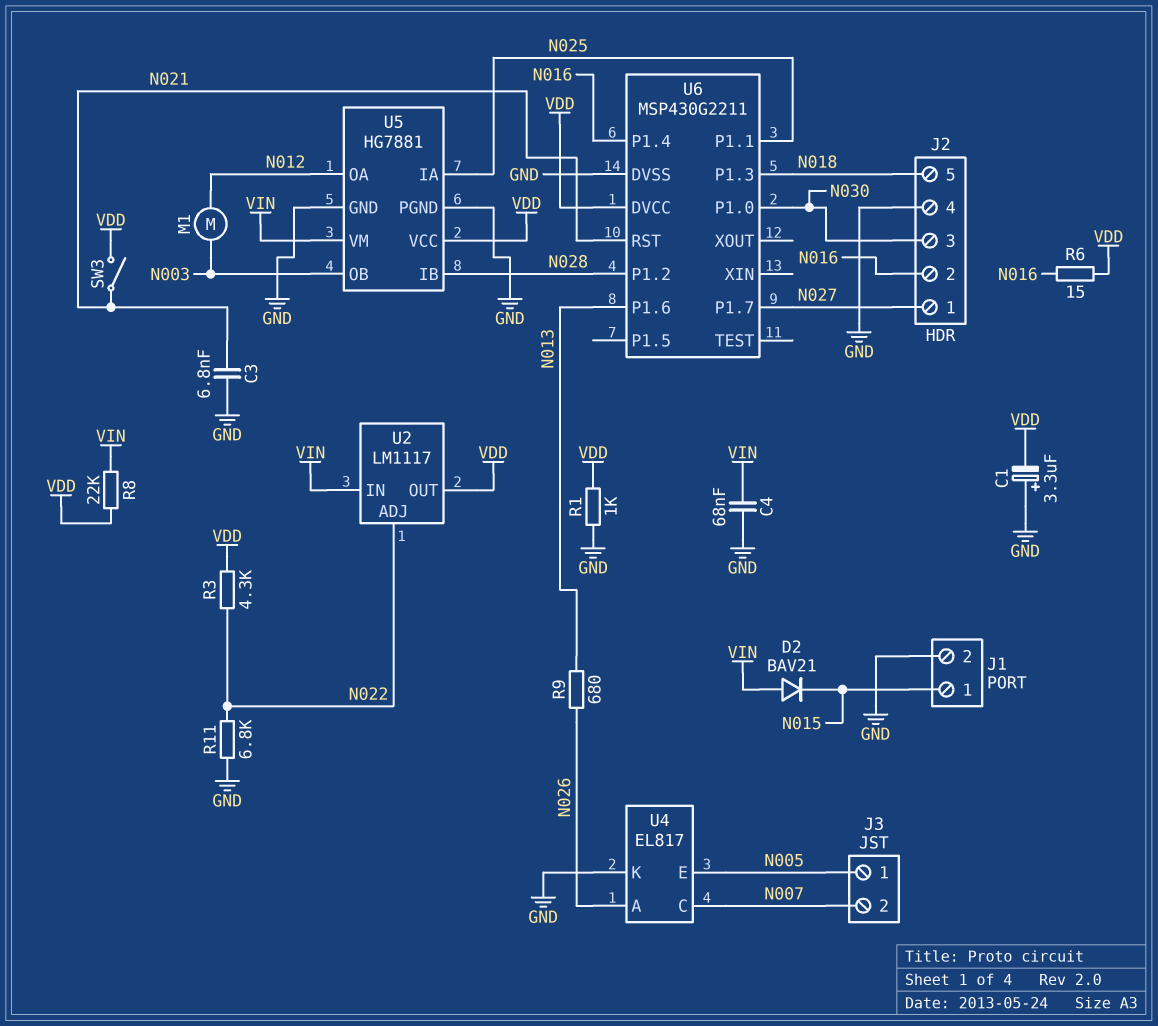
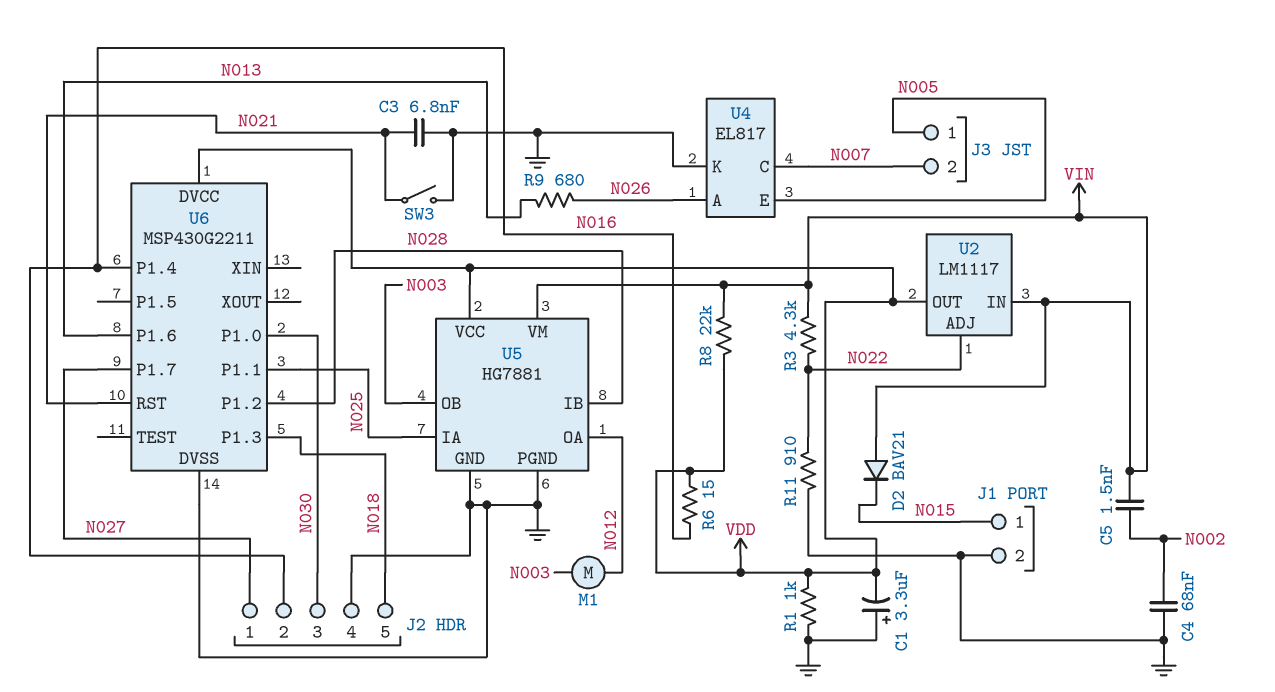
C4: 68nF (GND, VIN) -> 68nF (GND, N002)
C5: none -> 1.5nF (N002, VIN)
R3: 4.3k (N022, VDD) -> 4.3k (N022, VIN)
R11: 6.8k (GND, N022) -> 910 (GND, N022)
SW3: switch (N021, VDD) -> switch (GND, N021)

